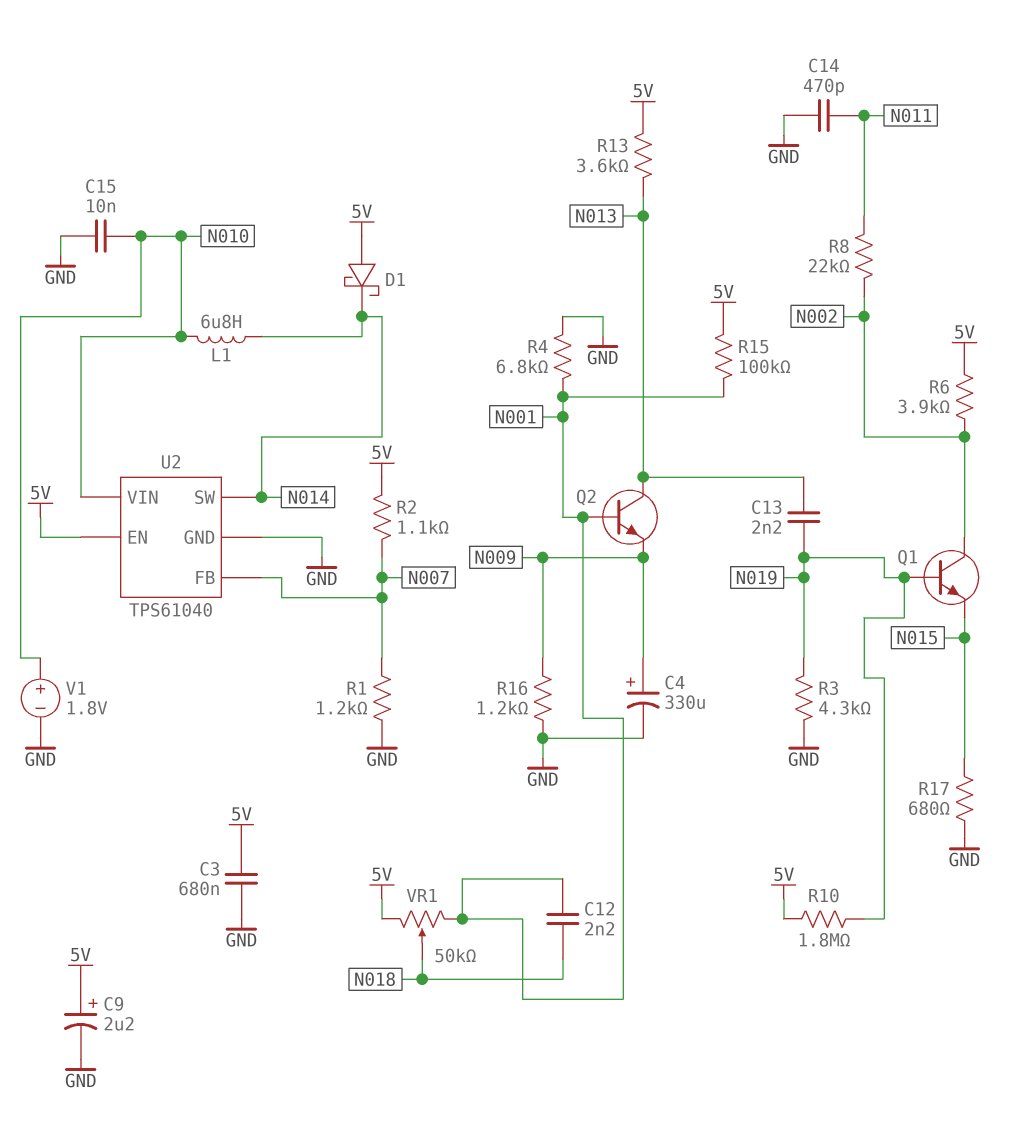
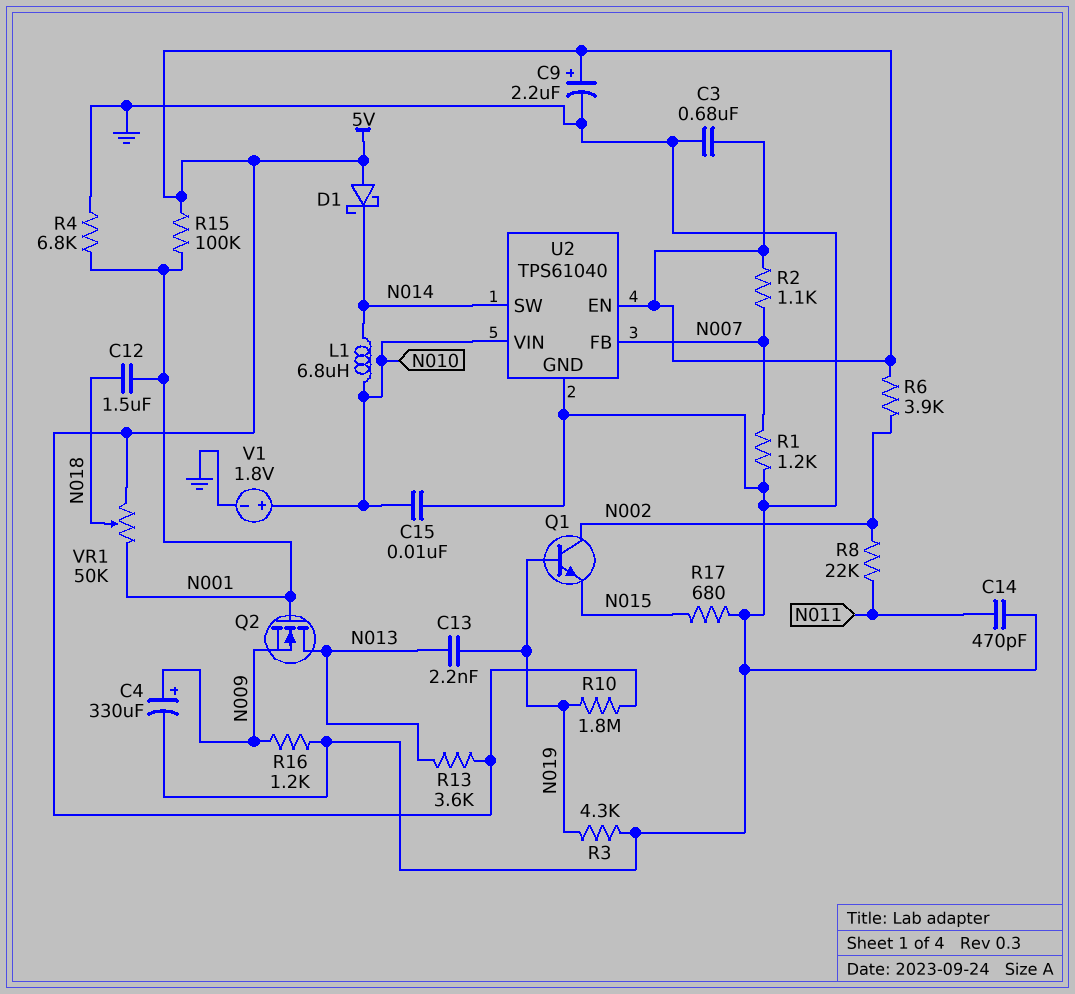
C12: 2.2nF (N001, N018) -> 1.5uF (N001, N018)
Q2: NPN (B N001, C N013, E N009) -> NMOS (G N001, D N013, S N009)

